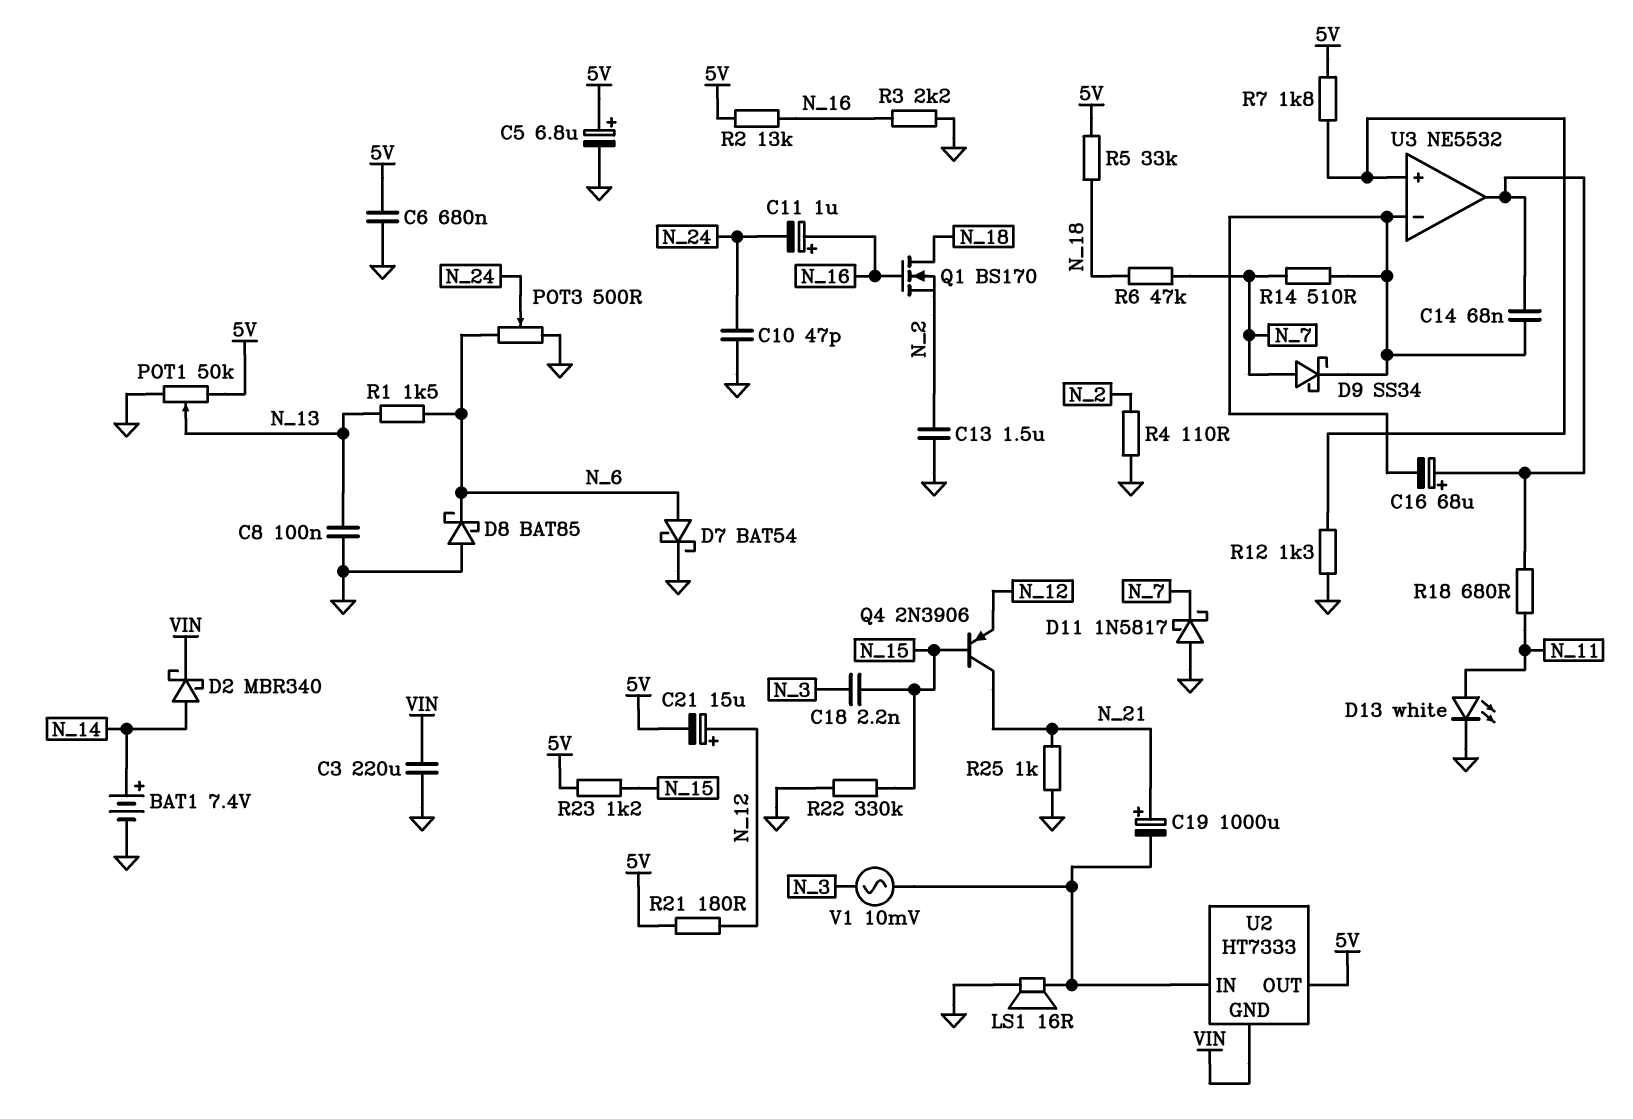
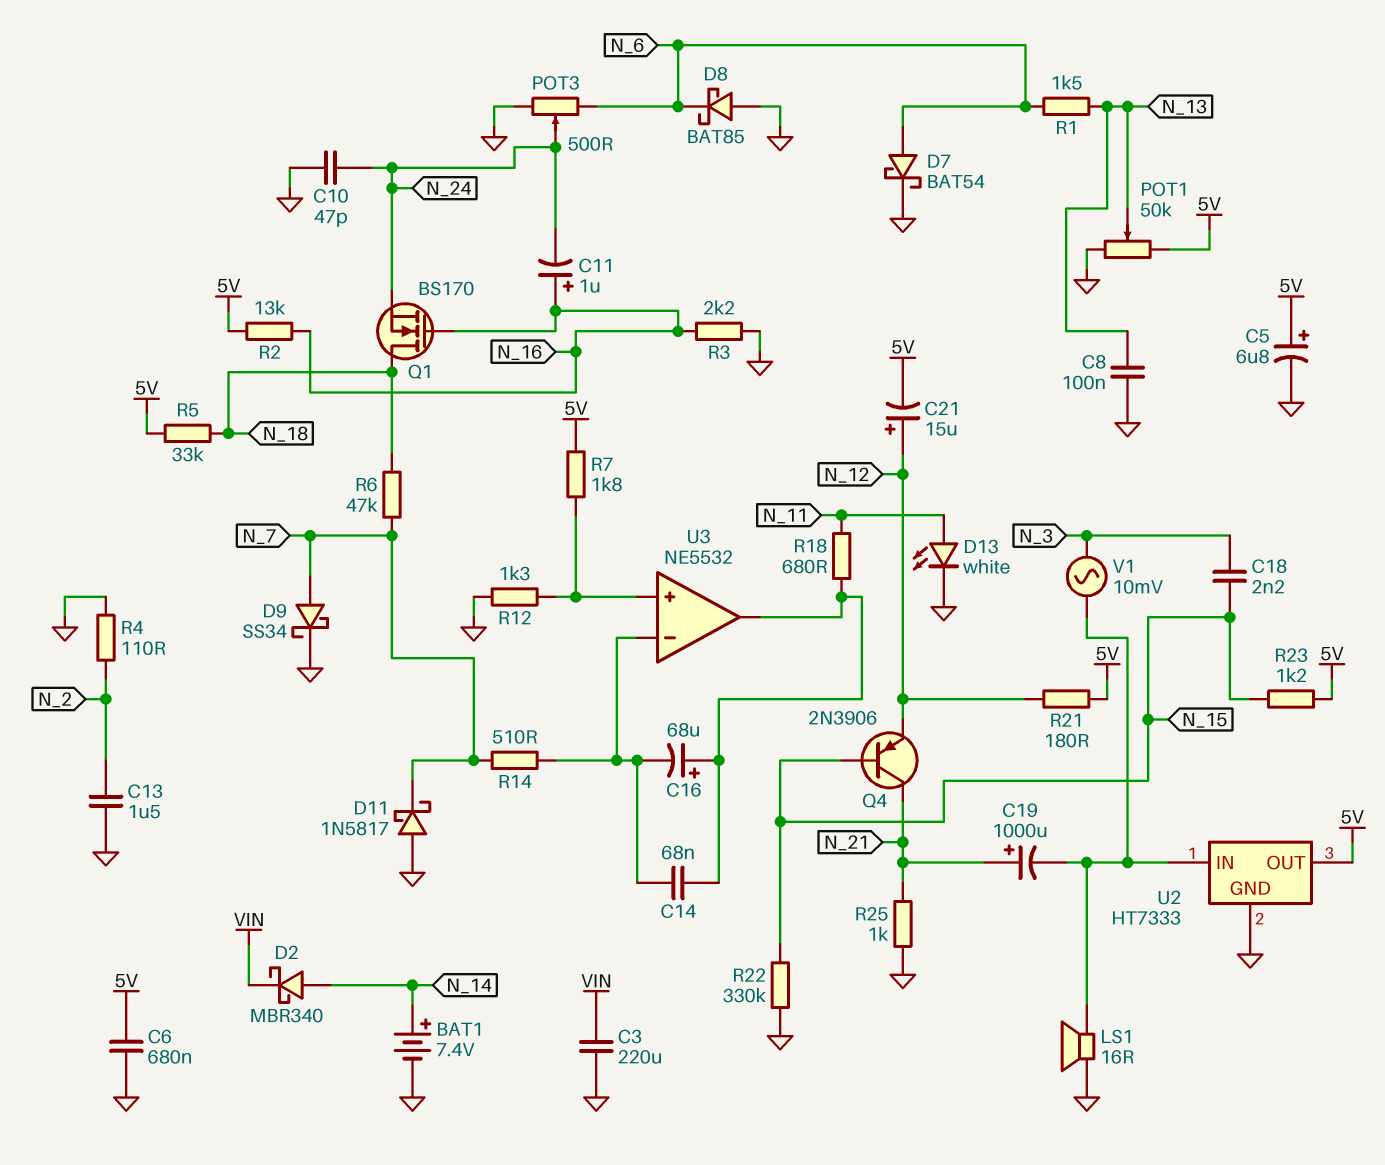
D9: schottky SS34 (A N_7, K U3/in-) -> schottky SS34 (A N_7, K GND)
Q1: NMOS BS170 (G N_16, D N_18, S N_2) -> NMOS BS170 (G N_16, D N_18, S N_24)
U2 pin GND: VIN -> GND

